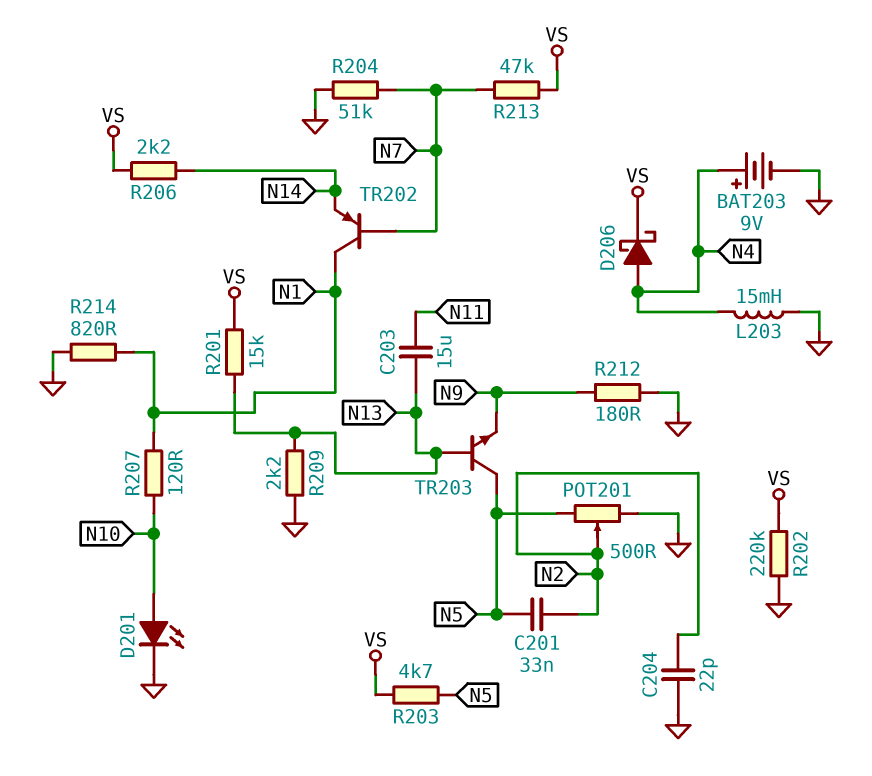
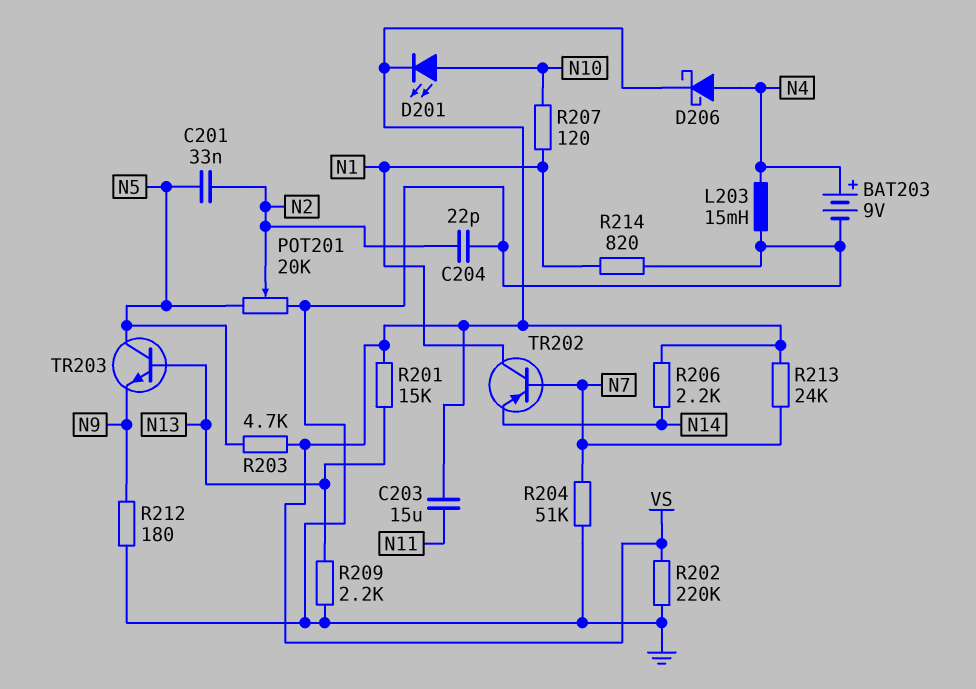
C203: 15uF (N11, N13) -> 15uF (N11, VS)
D201: LED (A N10, K GND) -> LED (A N10, K VS)
POT201: 500 (GND, N5, wiper N2) -> 20k (GND, N5, wiper N2)
R213: 47k (N7, VS) -> 24k (N7, VS)

